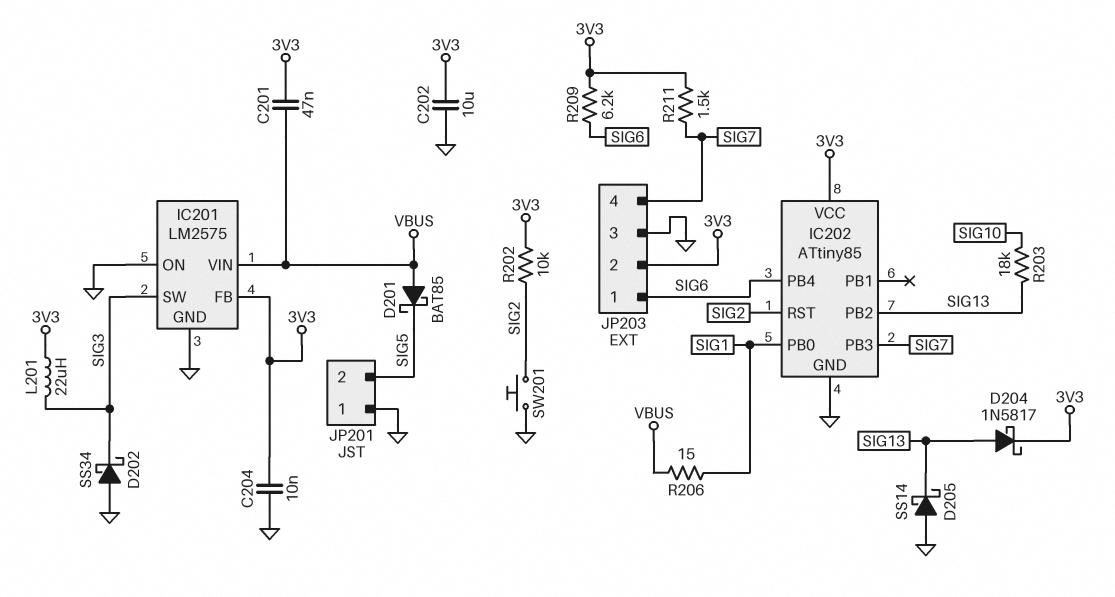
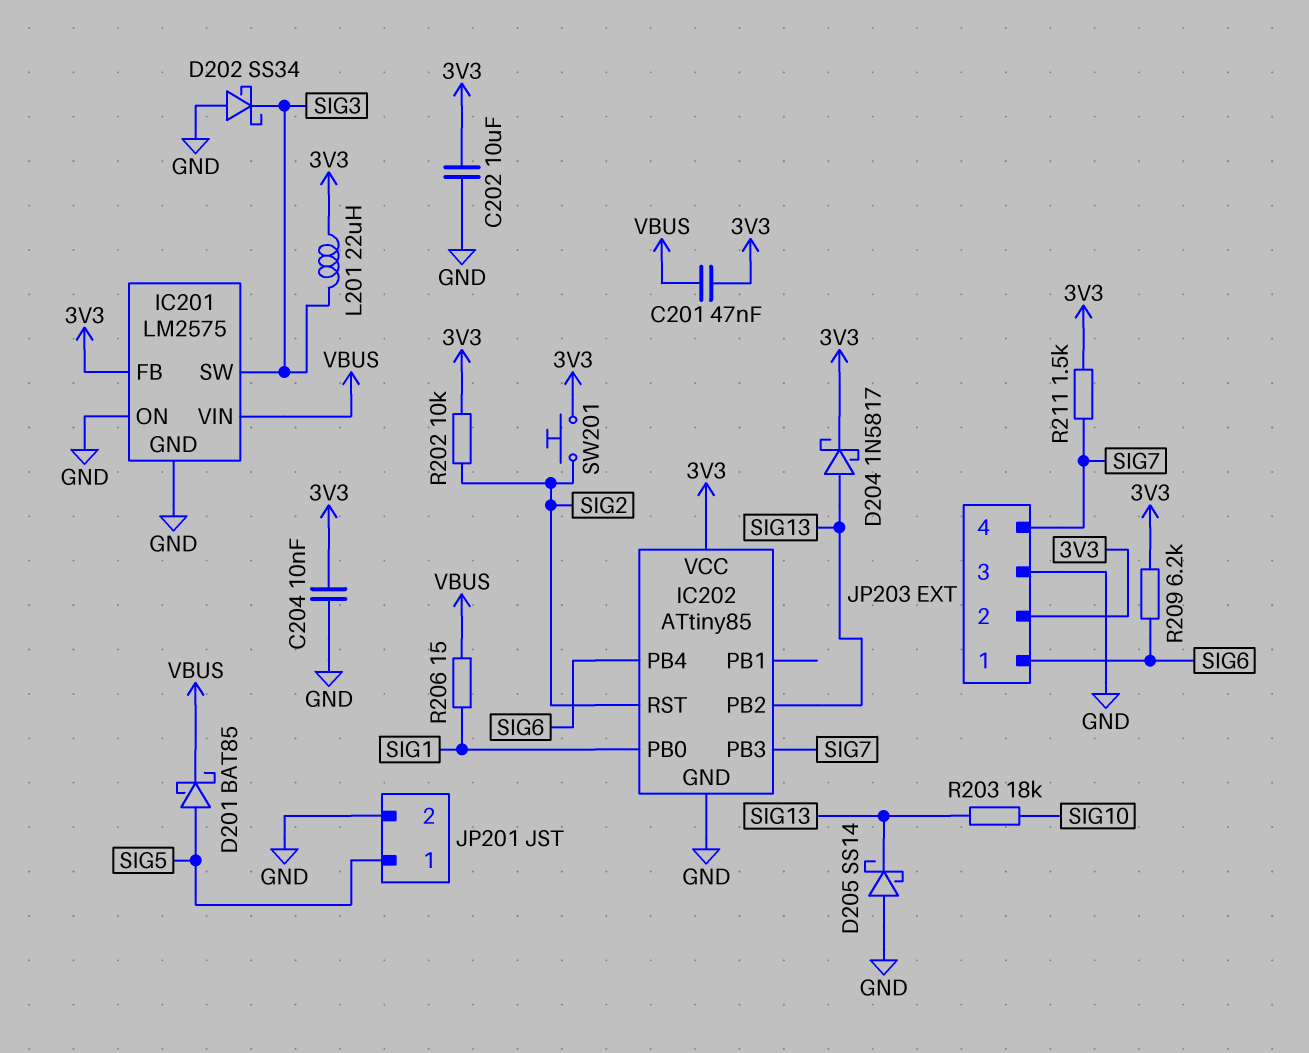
D201: schottky BAT85 (A VBUS, K SIG5) -> schottky BAT85 (A SIG5, K VBUS)
JP201 pin 1: GND -> SIG5
JP201 pin 2: SIG5 -> GND
SW201: button (GND, SIG2) -> button (3V3, SIG2)

